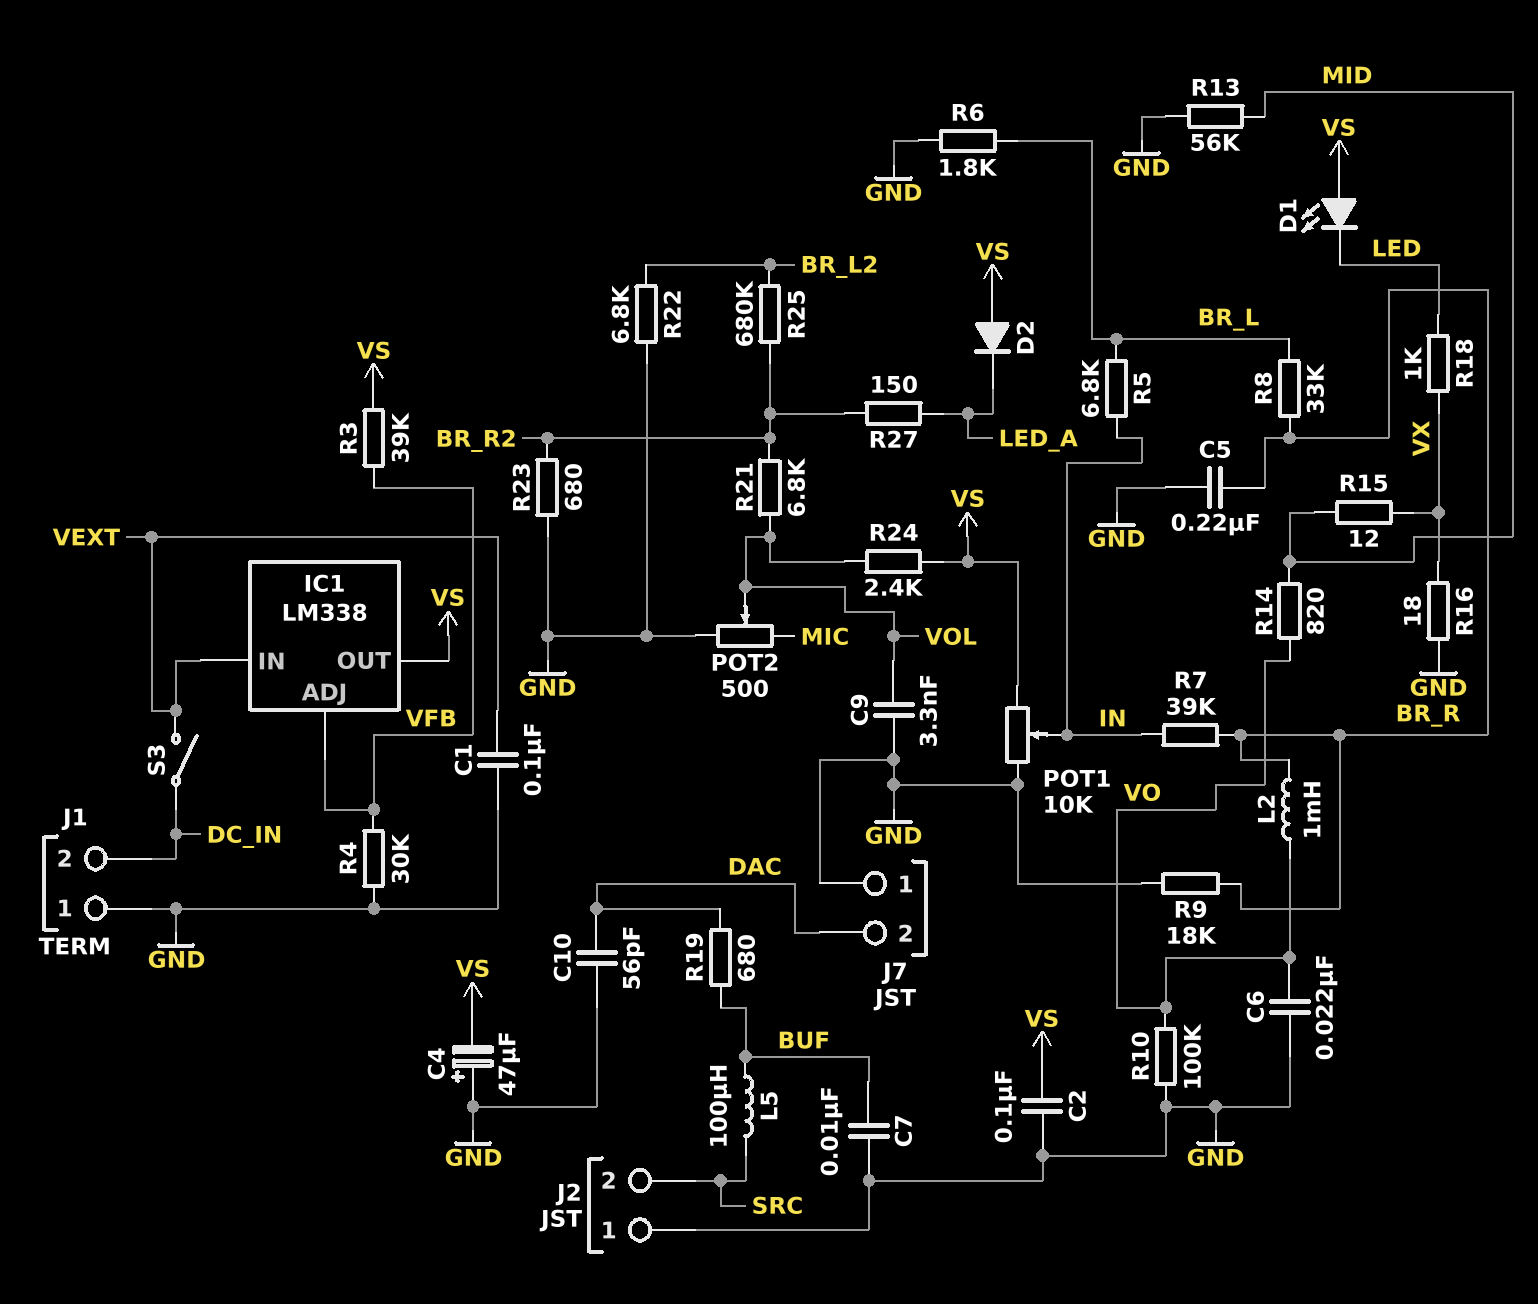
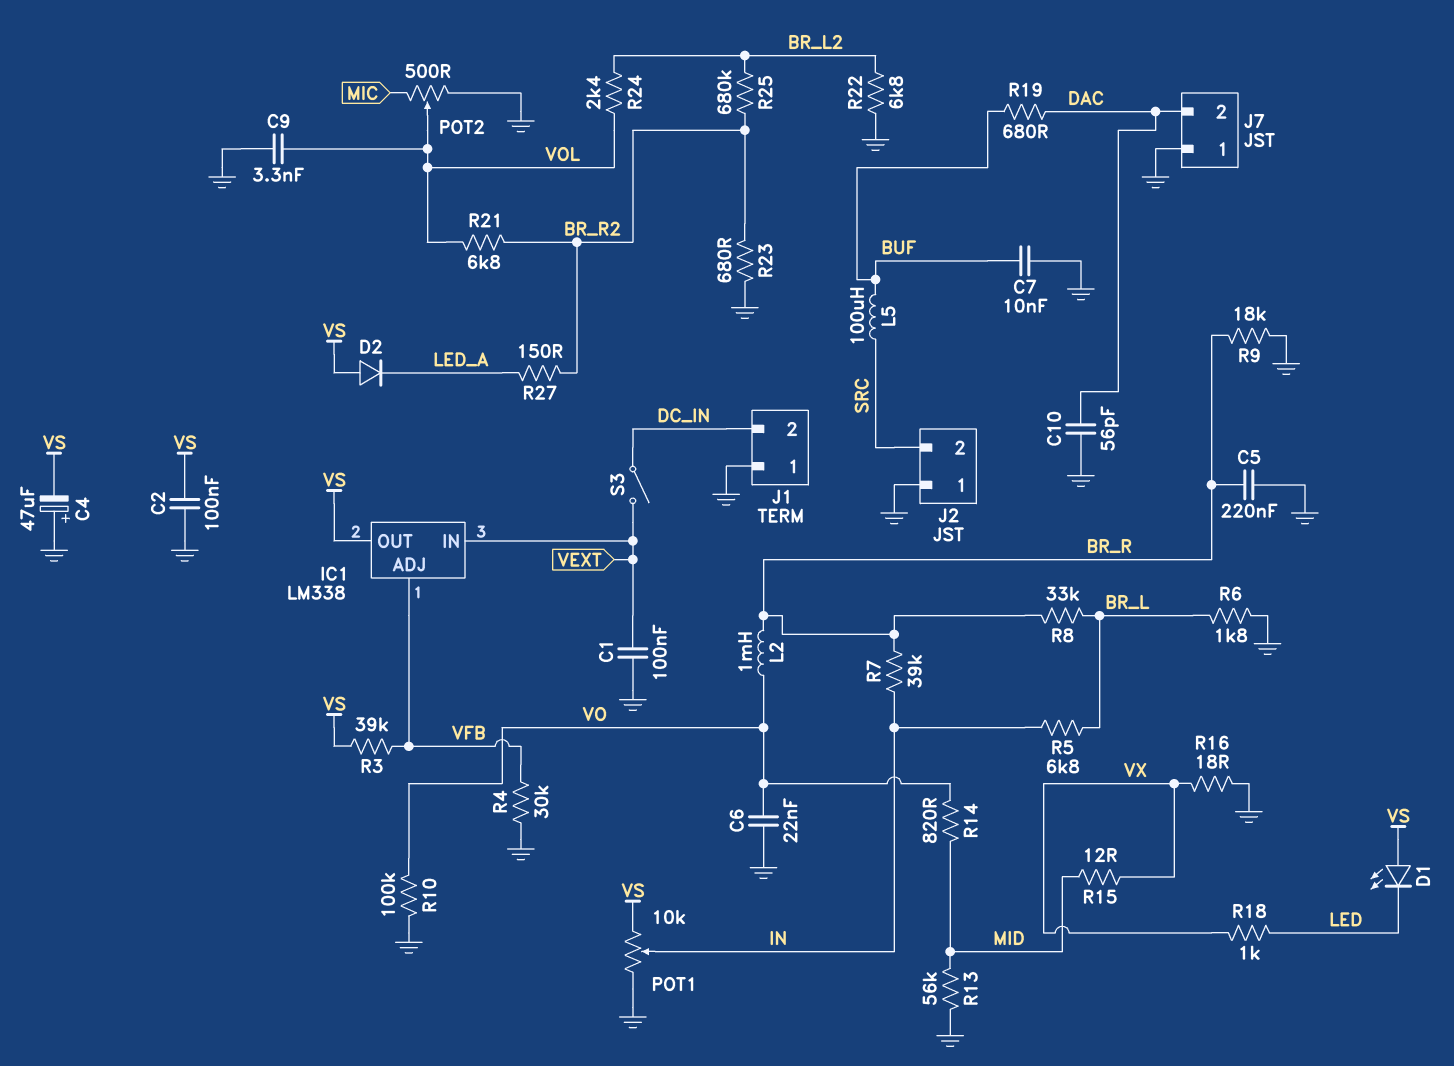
R24: 2.4k (VOL, VS) -> 2.4k (BR_L2, VOL)

